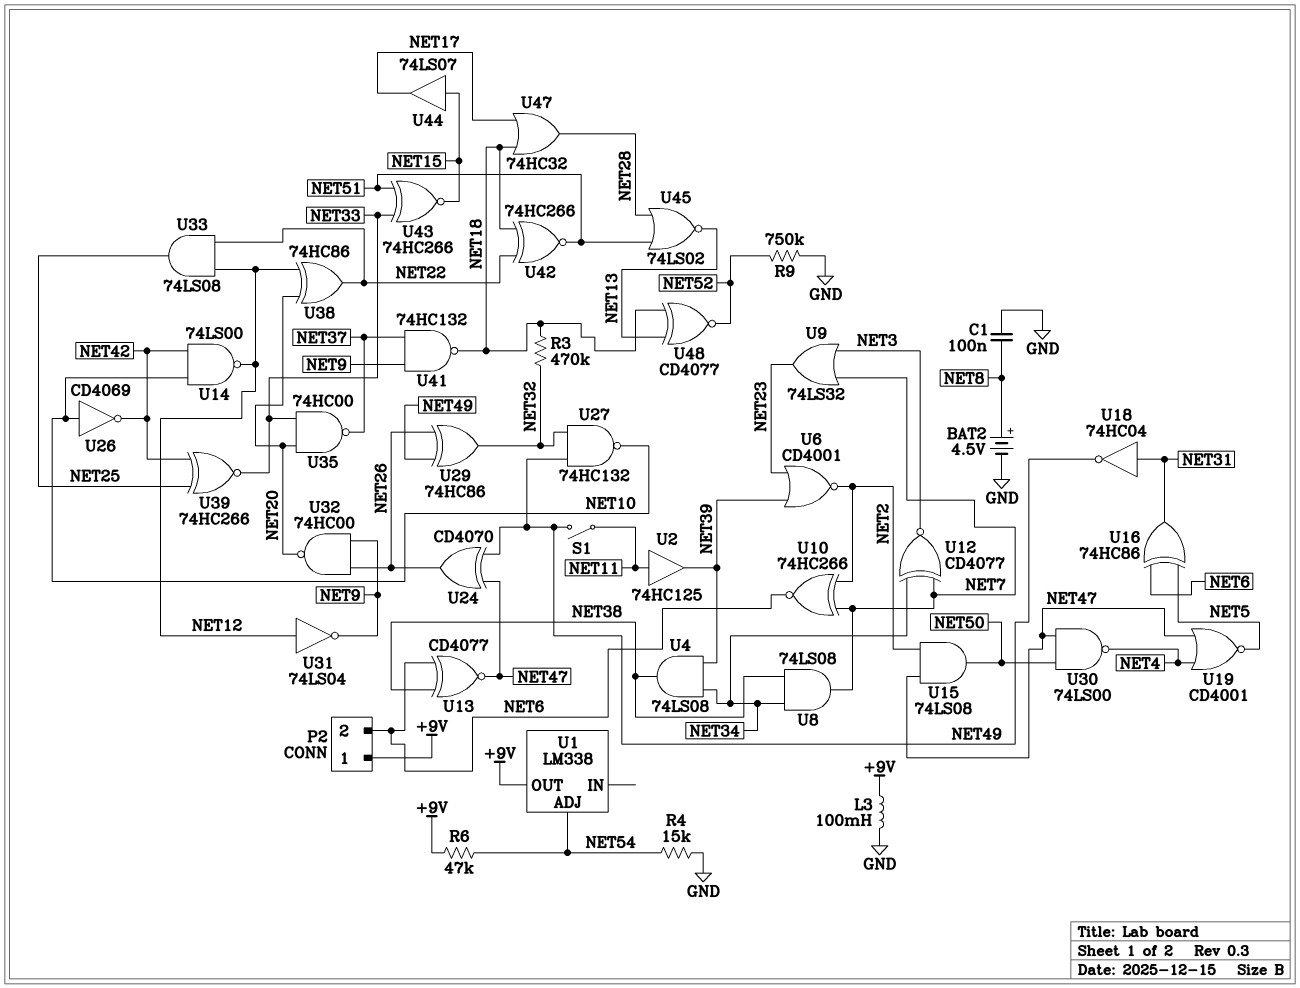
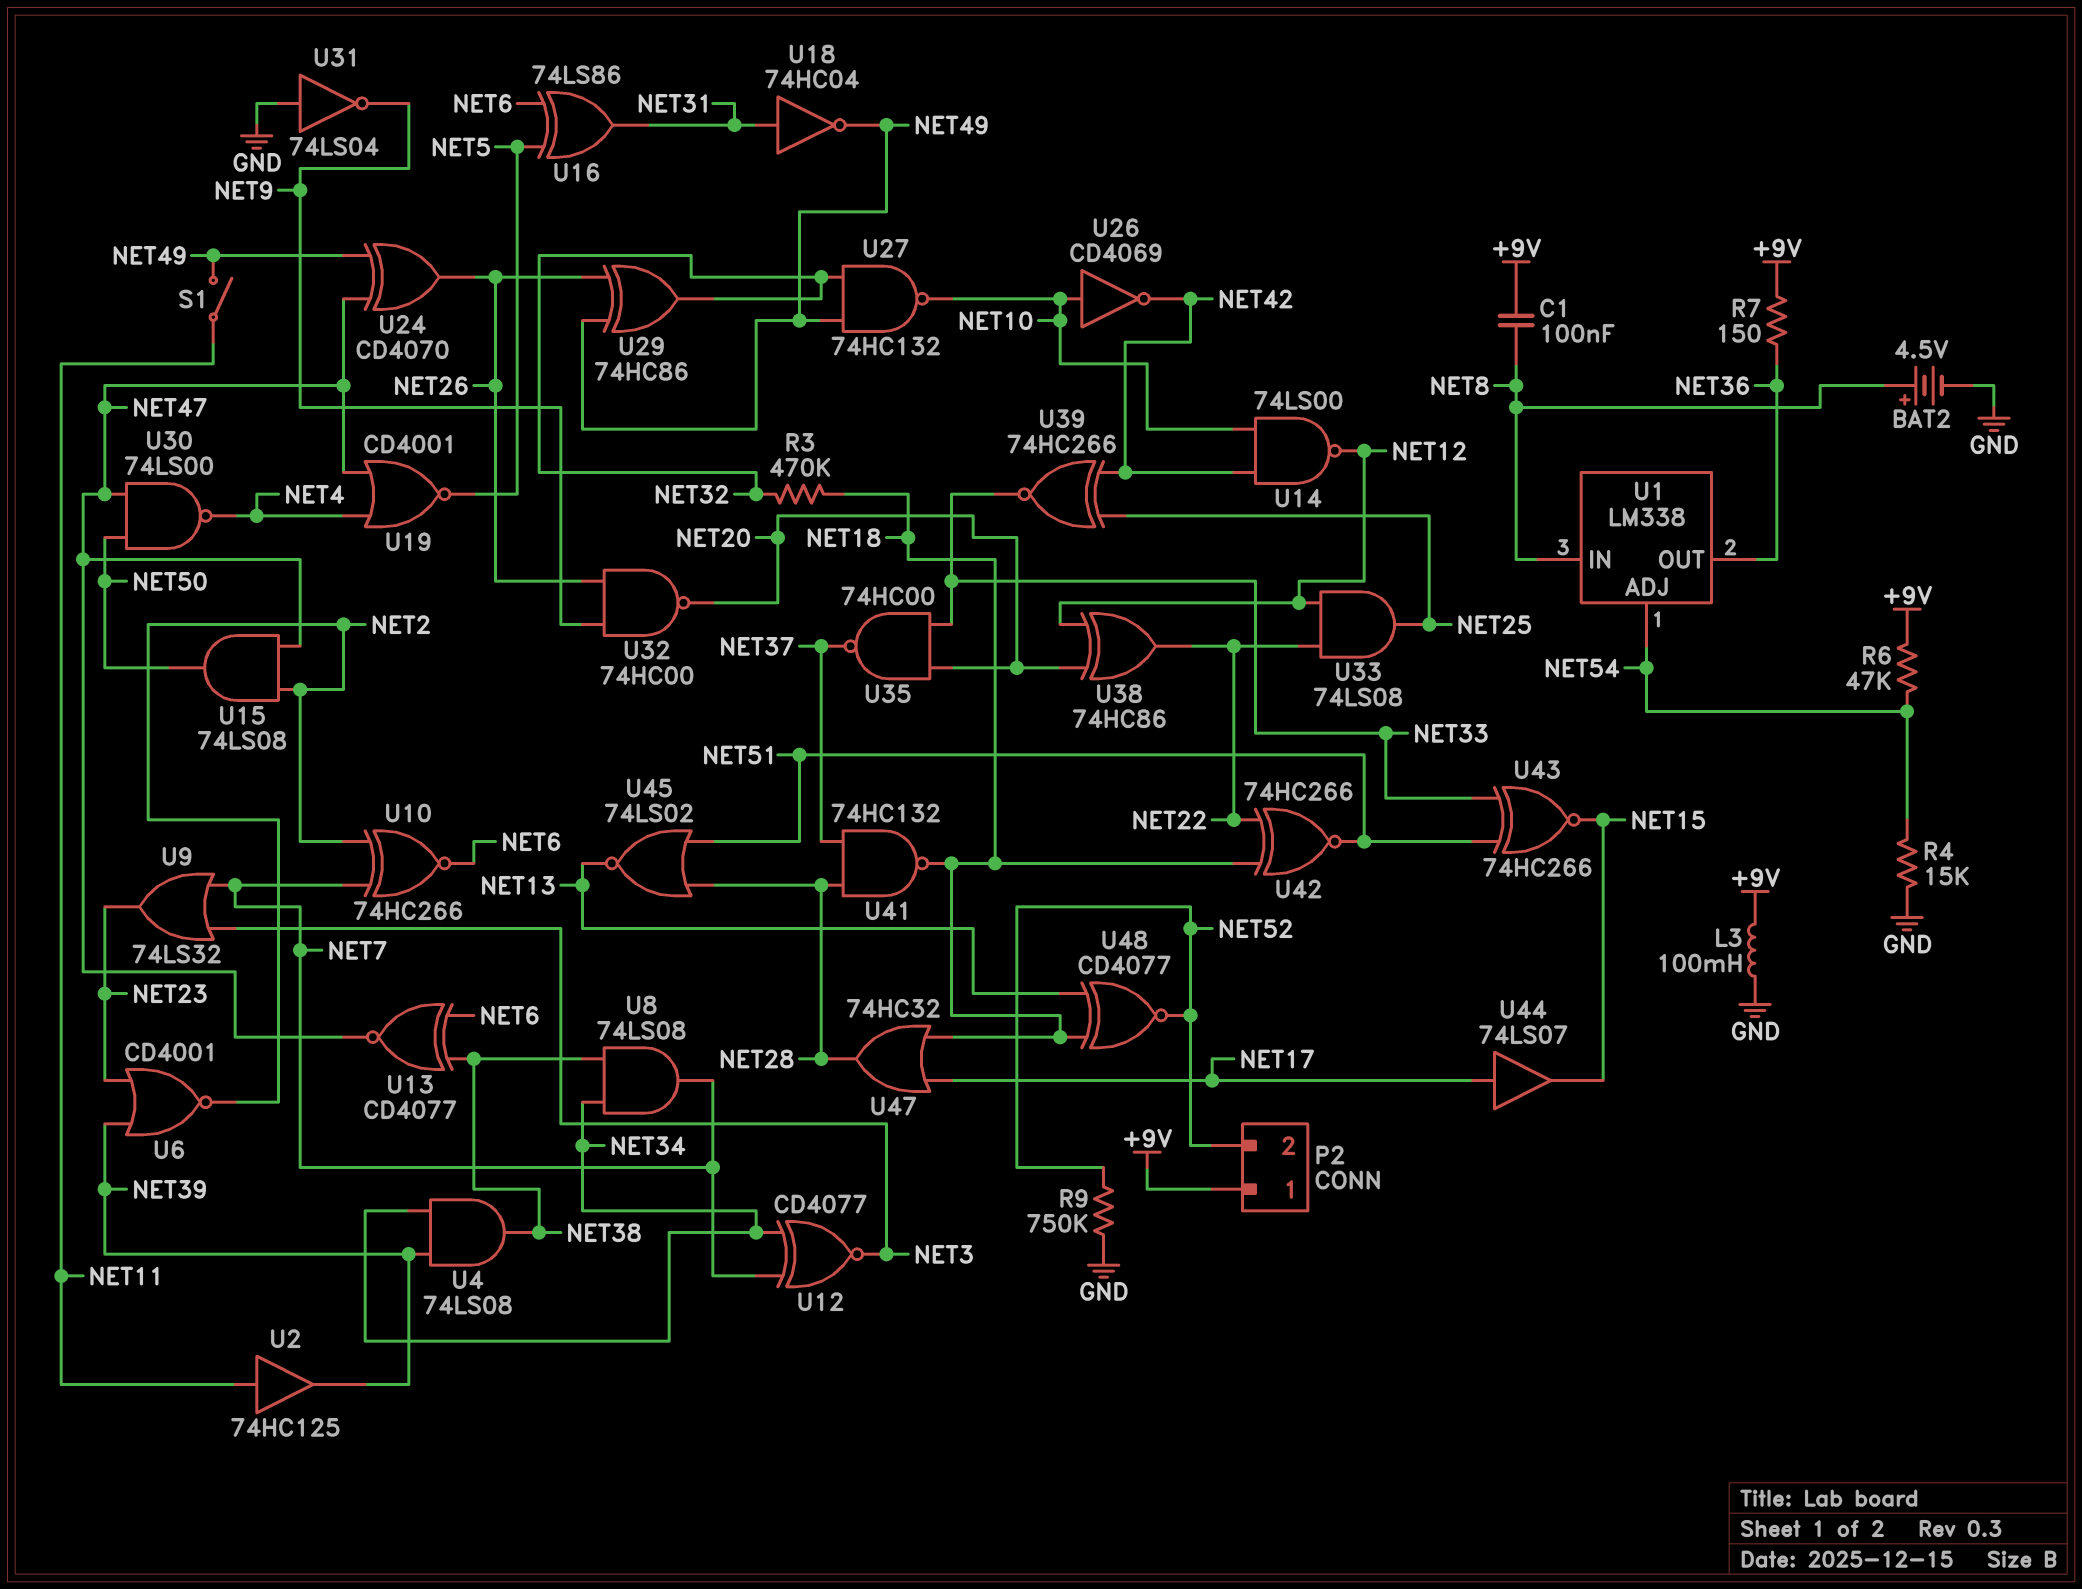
C1: 100nF (GND, NET8) -> 100nF (+9V, NET8)
P2 pin 2: NET6 -> NET52
R7: none -> 150 (+9V, NET36)
U1 pin IN: none -> NET8
U1 pin OUT: +9V -> NET36
U16: XOR 74HC86 (in NET5, in NET6, out NET31) -> XOR 74LS86 (in NET5, in NET6, out NET31)
U31: NOT 74LS04 (in NET12, out NET9) -> NOT 74LS04 (in GND, out NET9)
U41: NAND 74HC132 (in NET9, in NET37, out NET18) -> NAND 74HC132 (in NET28, in NET37, out NET18)
U44: buffer 74LS07 (in NET15, out NET17) -> buffer 74LS07 (in NET17, out NET15)

